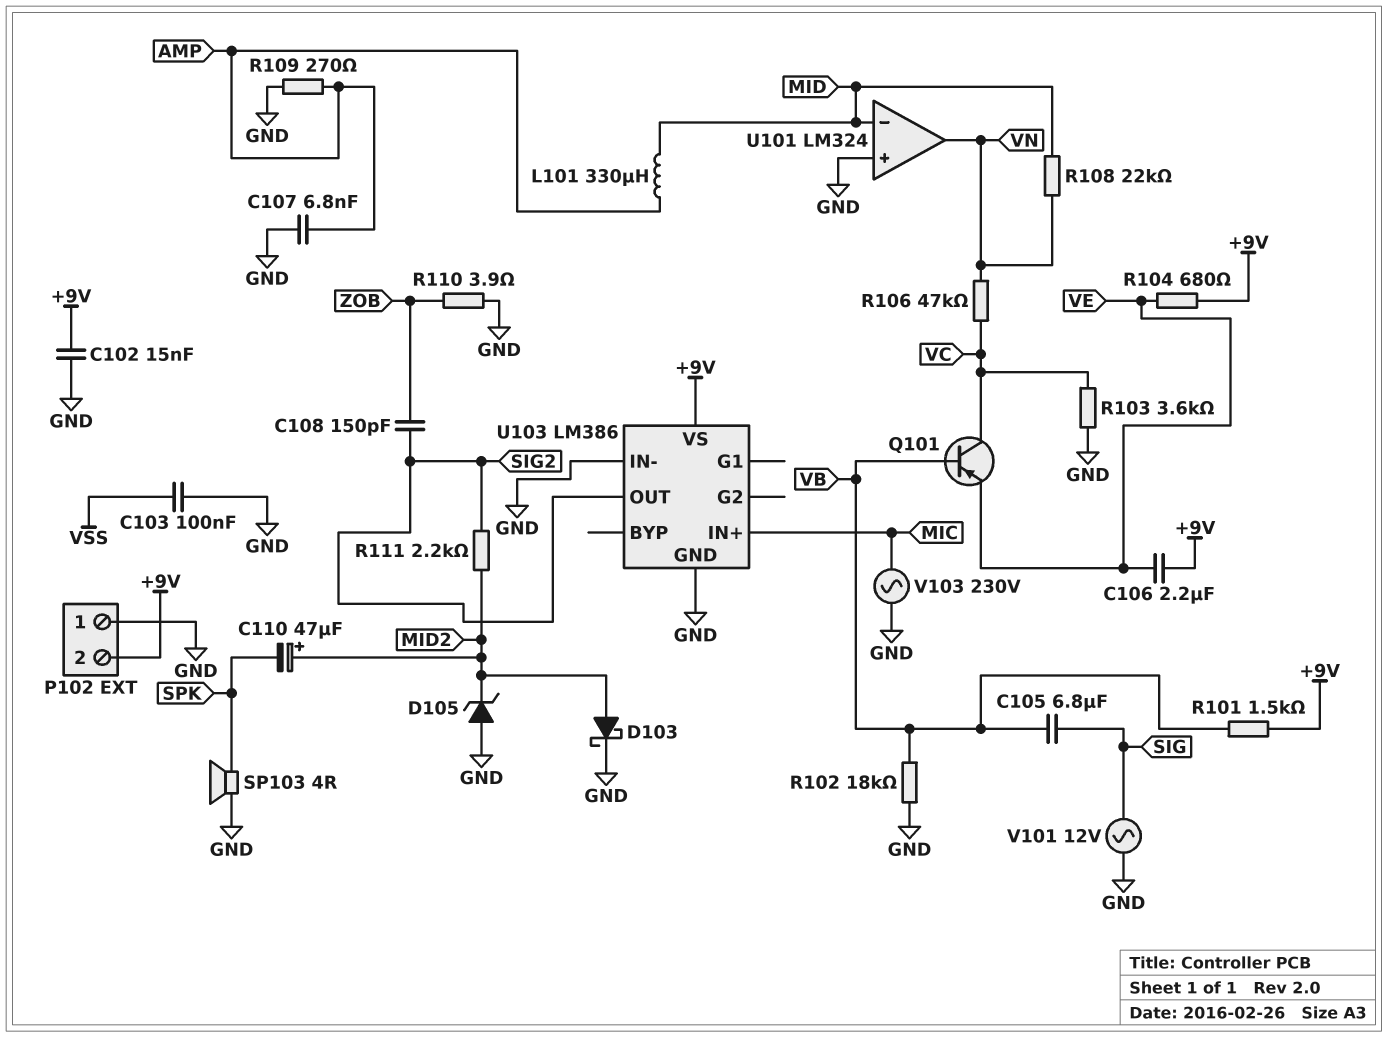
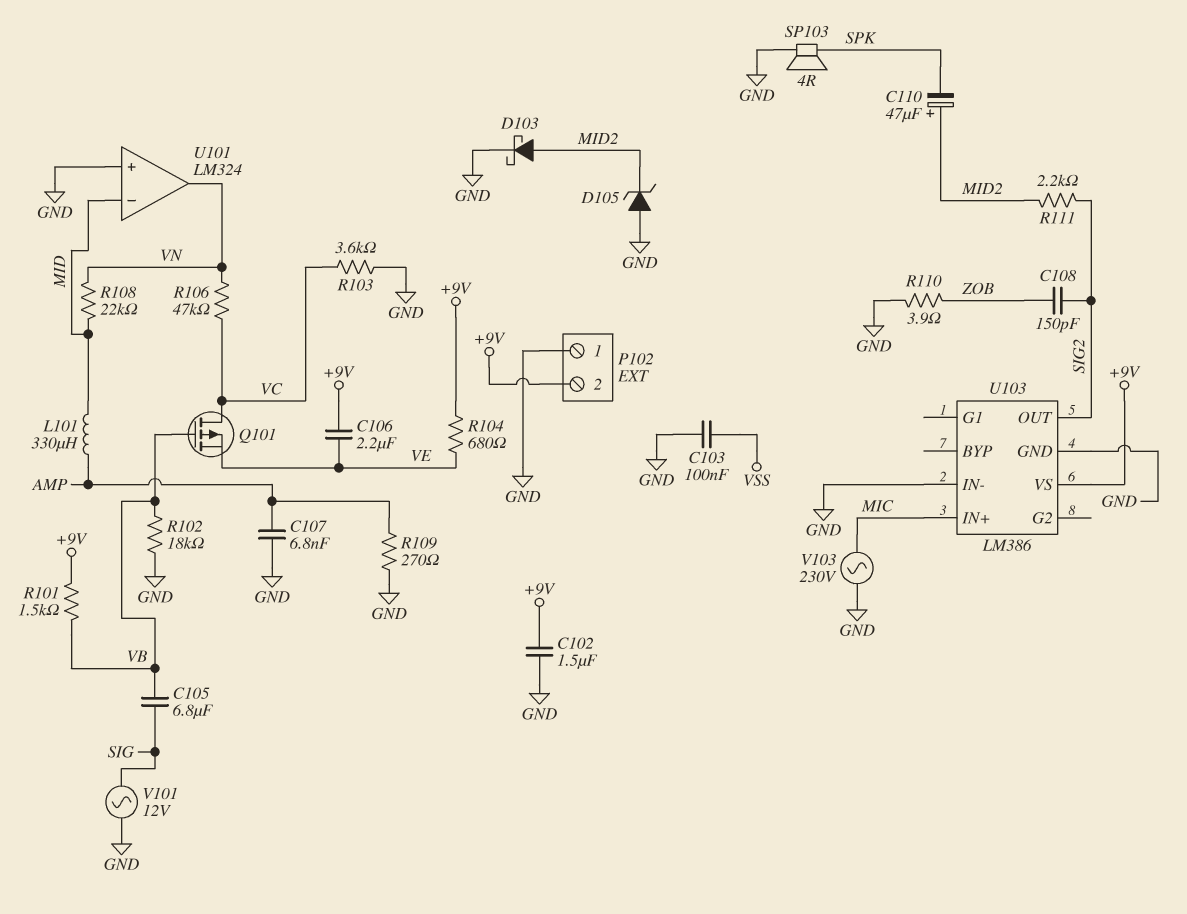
C102: 15nF (+9V, GND) -> 1.5uF (+9V, GND)
Q101: PNP (B VB, C VC, E VE) -> PMOS (G VB, D VC, S VE)

